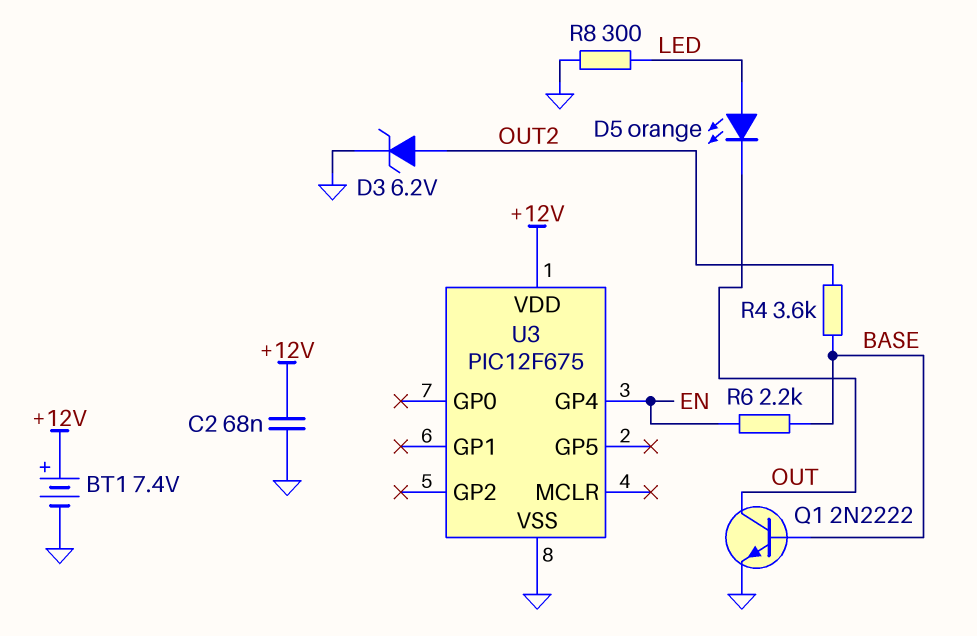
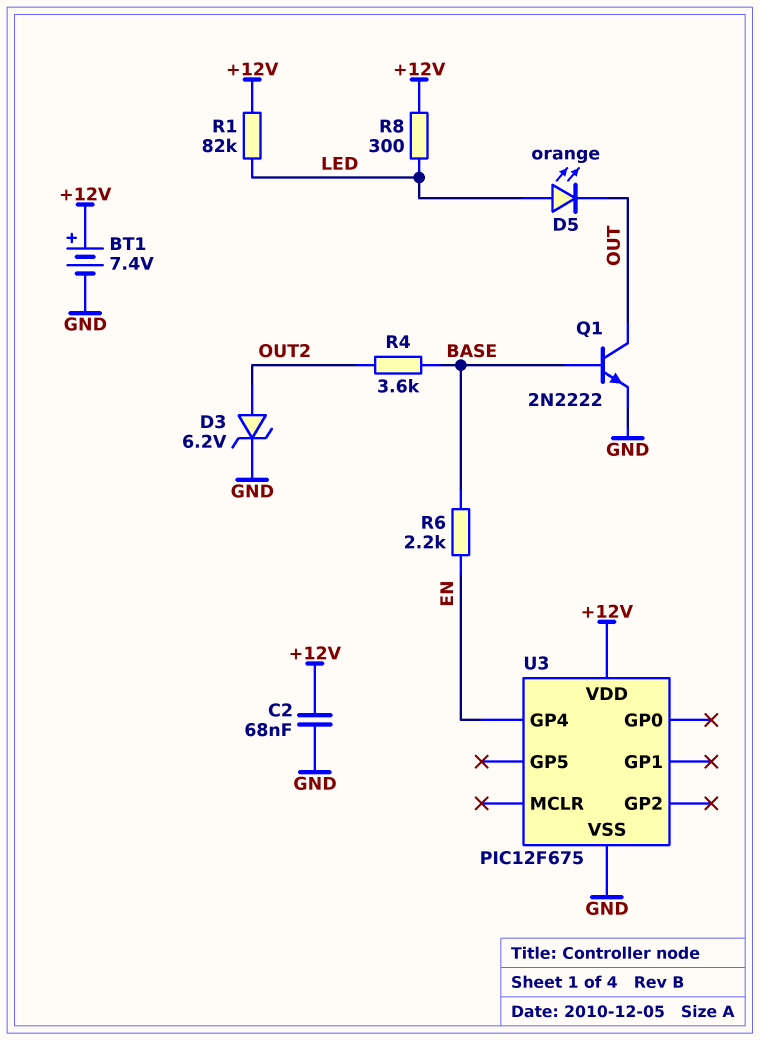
R1: none -> 82k (+12V, LED)
R8: 300 (GND, LED) -> 300 (+12V, LED)

